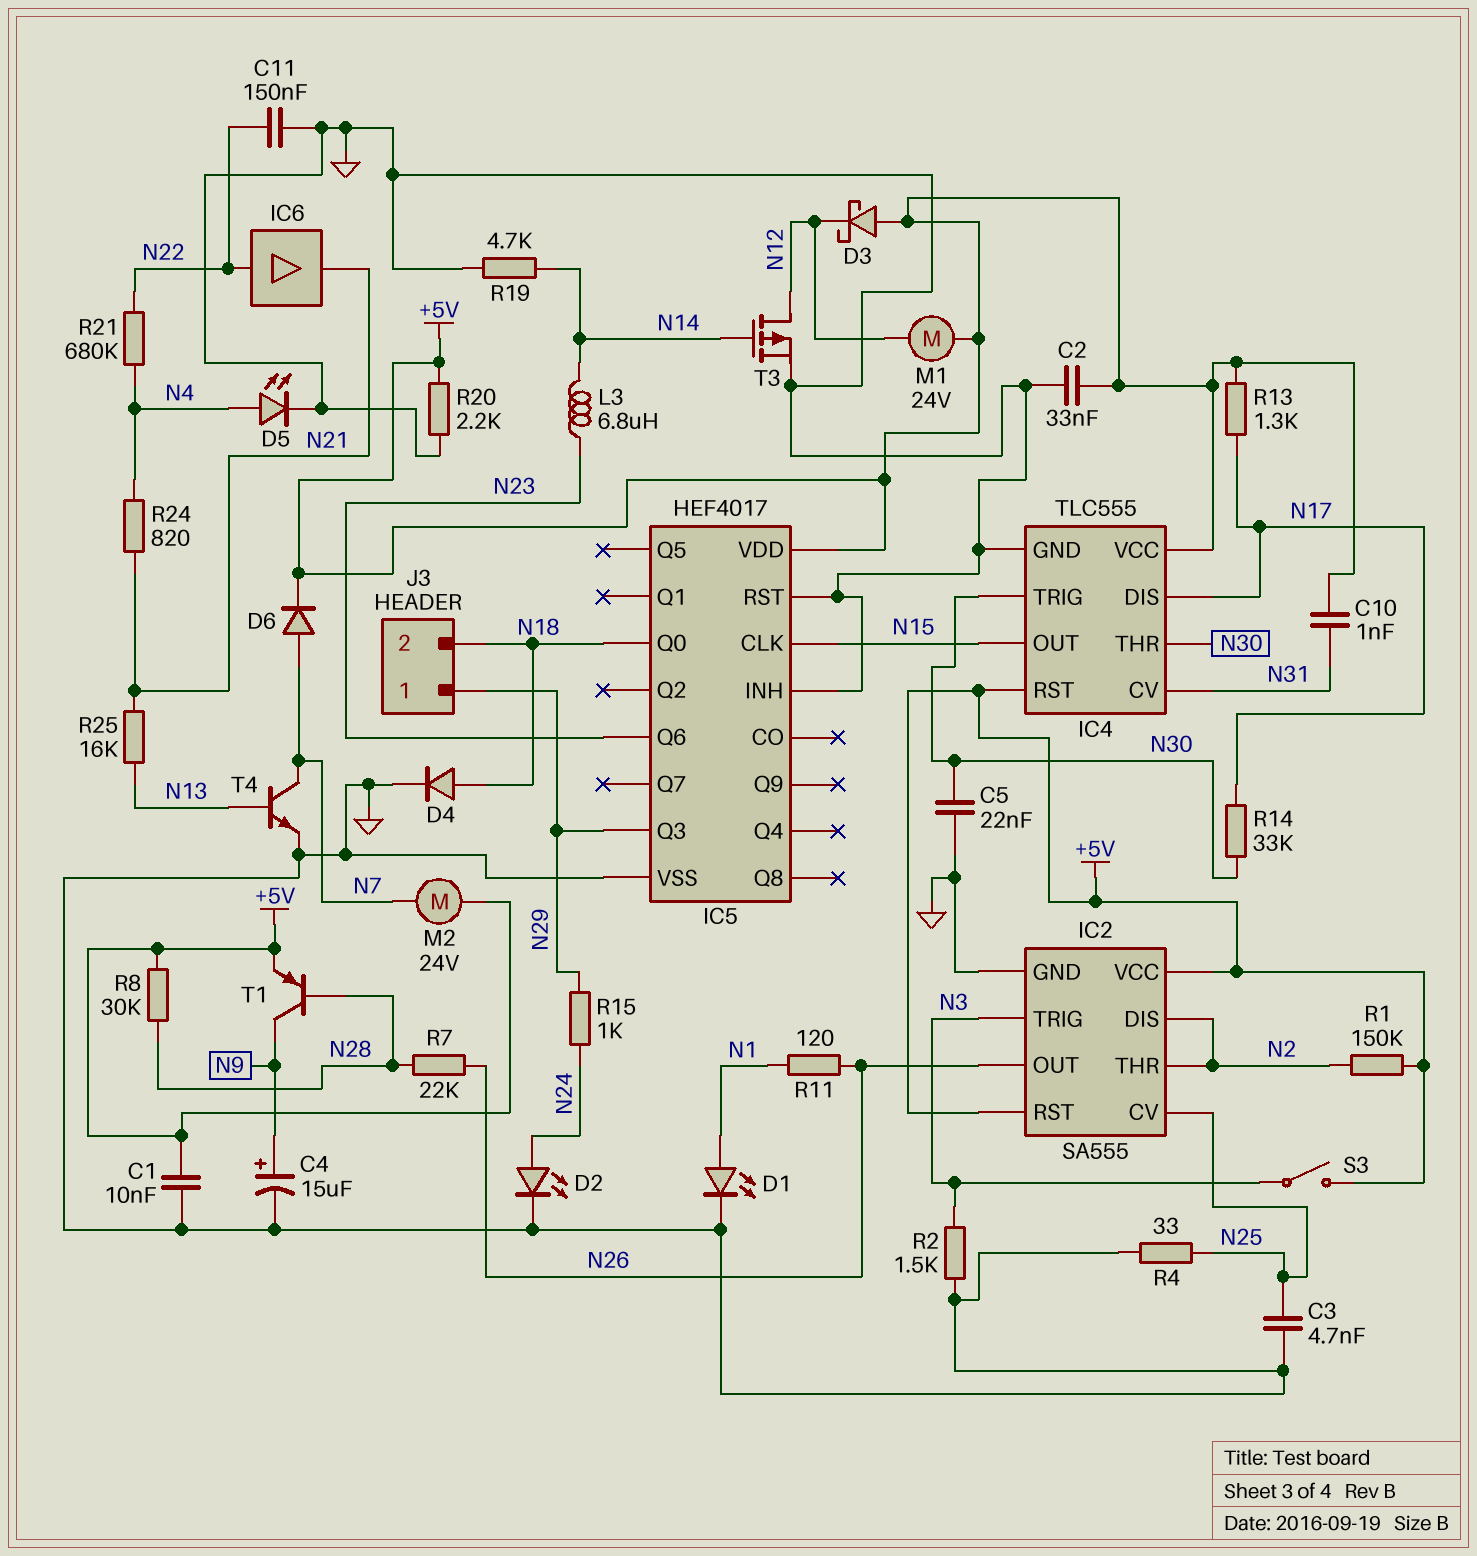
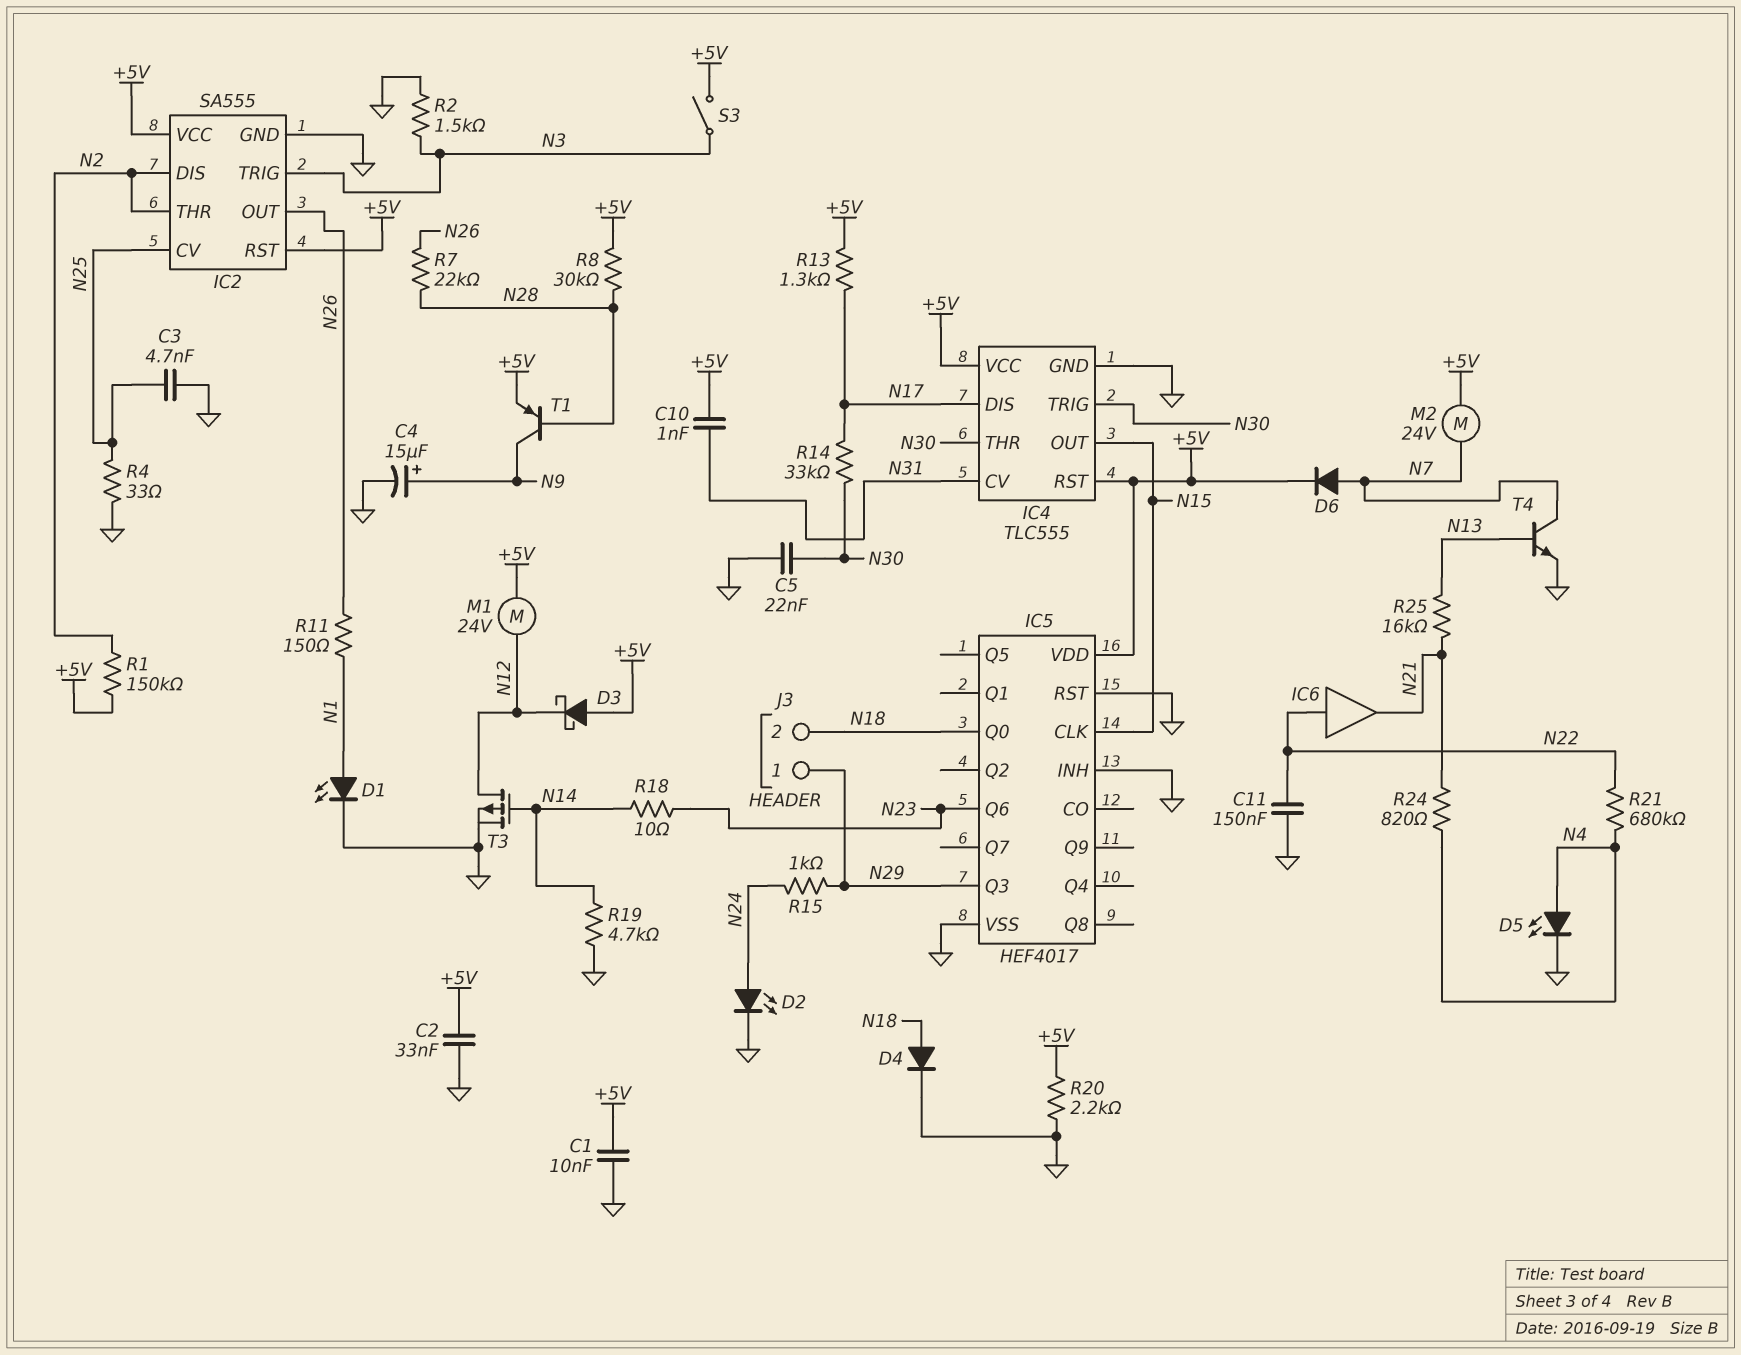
L3: 6.8uH (N14, N23) -> none
R11: 120 (N1, N26) -> 150 (N1, N26)
R18: none -> 10 (N14, N23)

